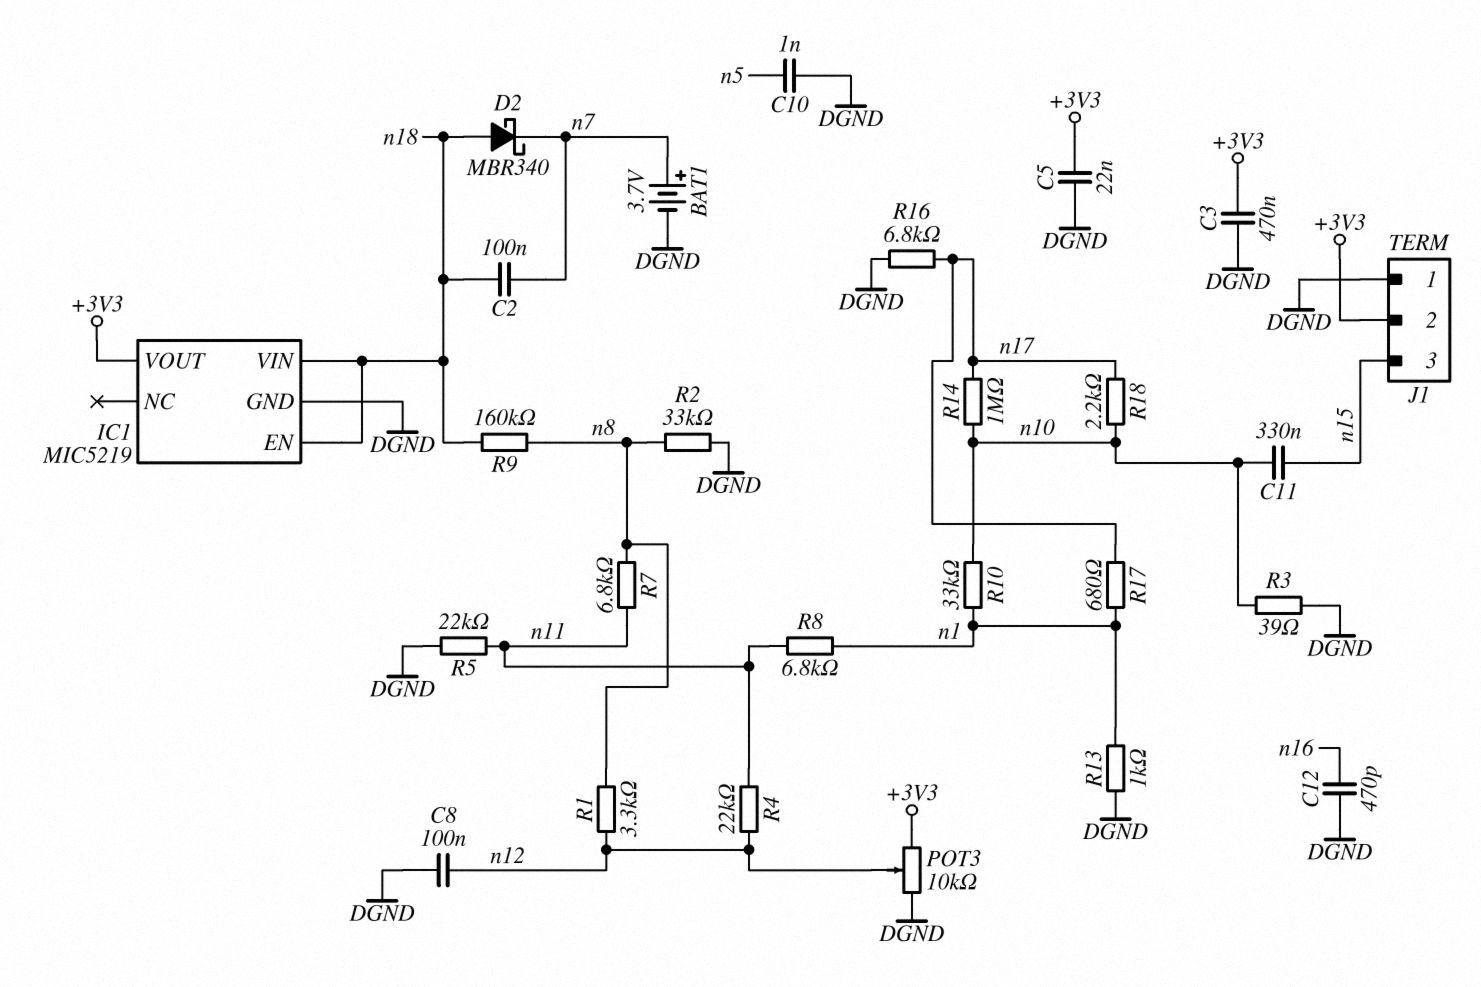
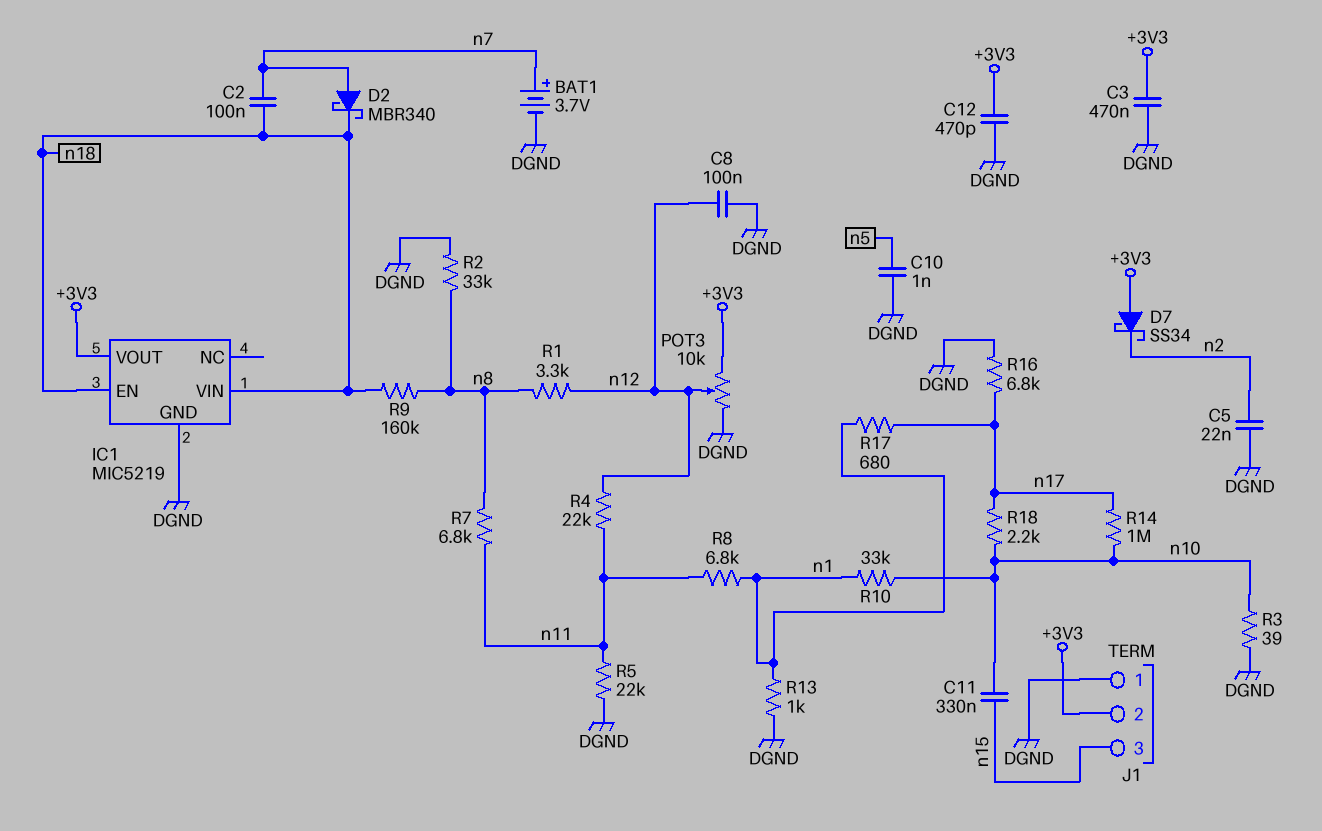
C5: 22nF (+3V3, DGND) -> 22nF (DGND, n2)
C12: 470pF (DGND, n16) -> 470pF (+3V3, DGND)
D2: schottky MBR340 (A n18, K n7) -> schottky MBR340 (A n7, K n18)
D7: none -> schottky SS34 (A +3V3, K n2)

